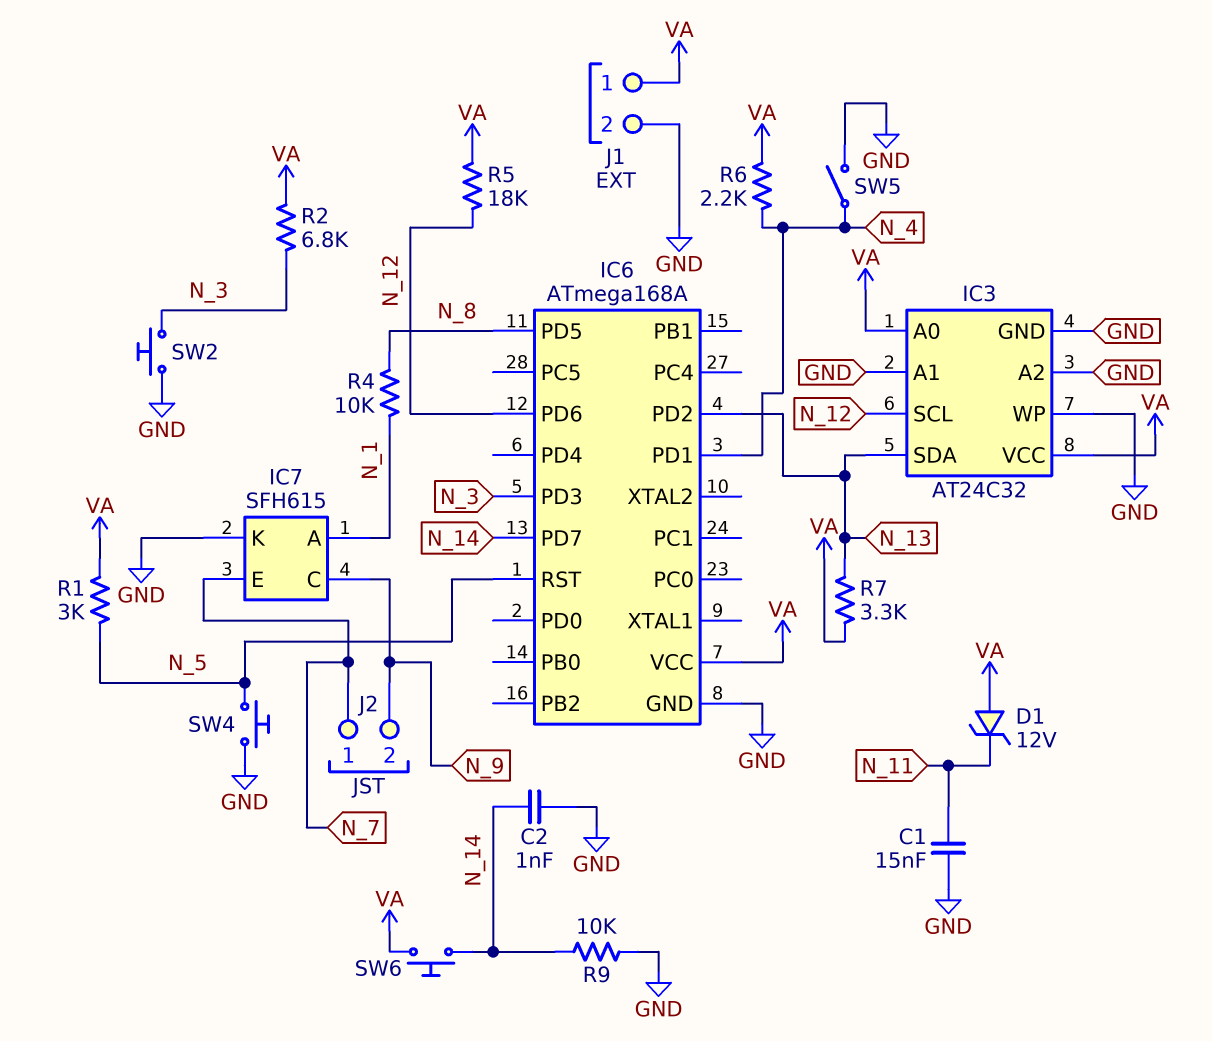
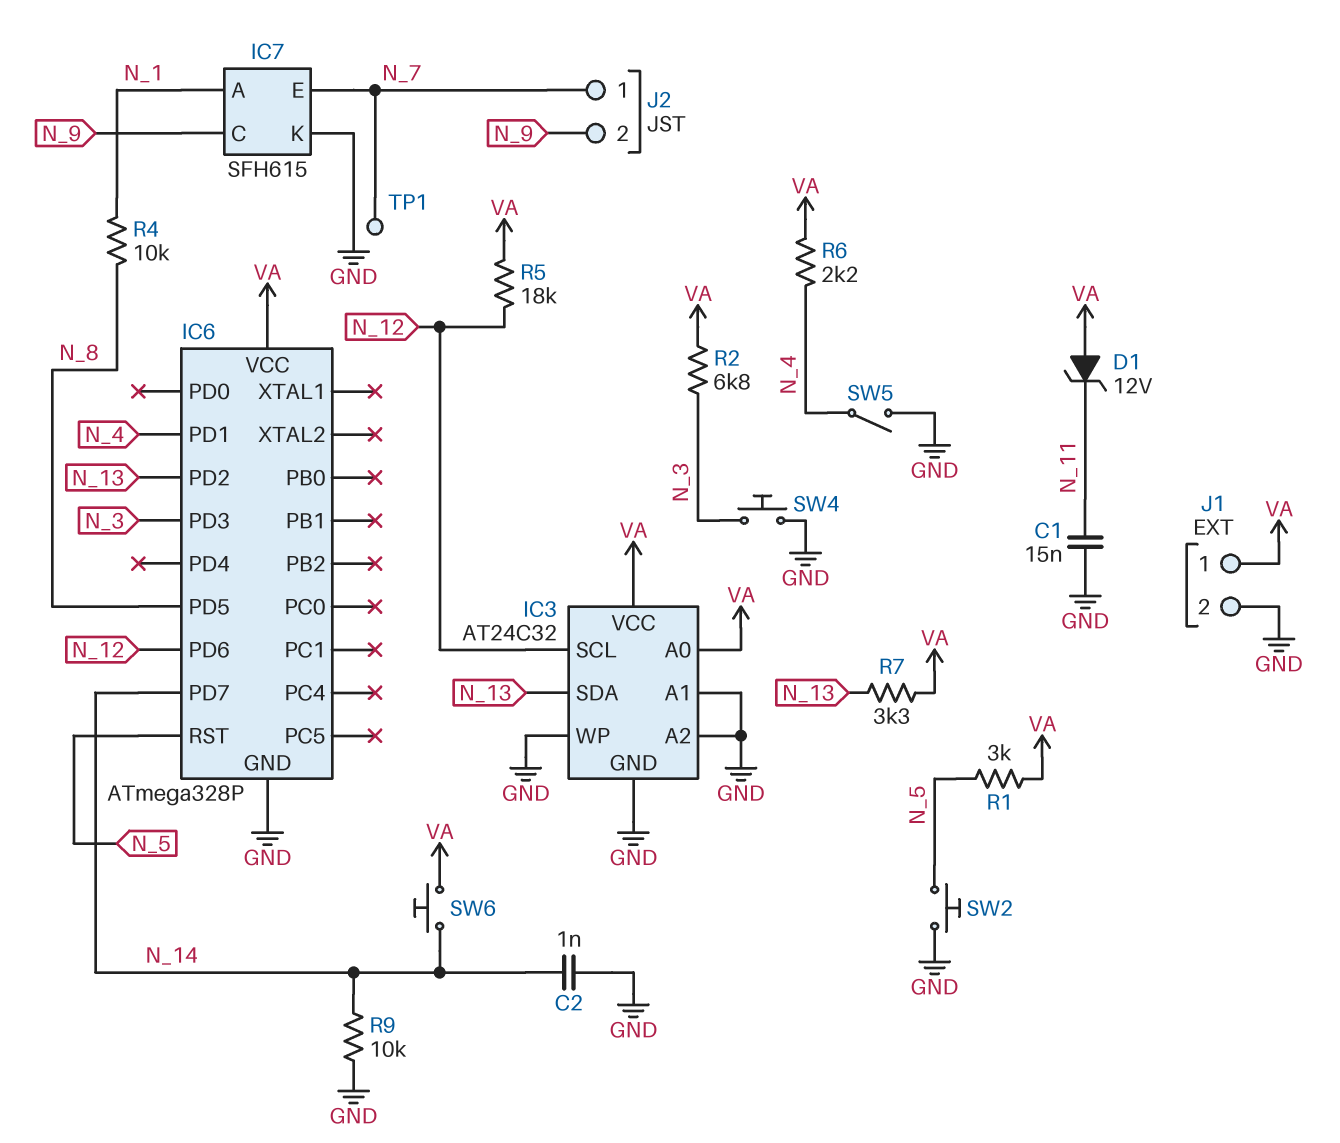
IC6: ATmega168A -> ATmega328P
SW2: button (GND, N_3) -> button (GND, N_5)
SW4: button (GND, N_5) -> button (GND, N_3)
TP1: none -> test point (N_7)

